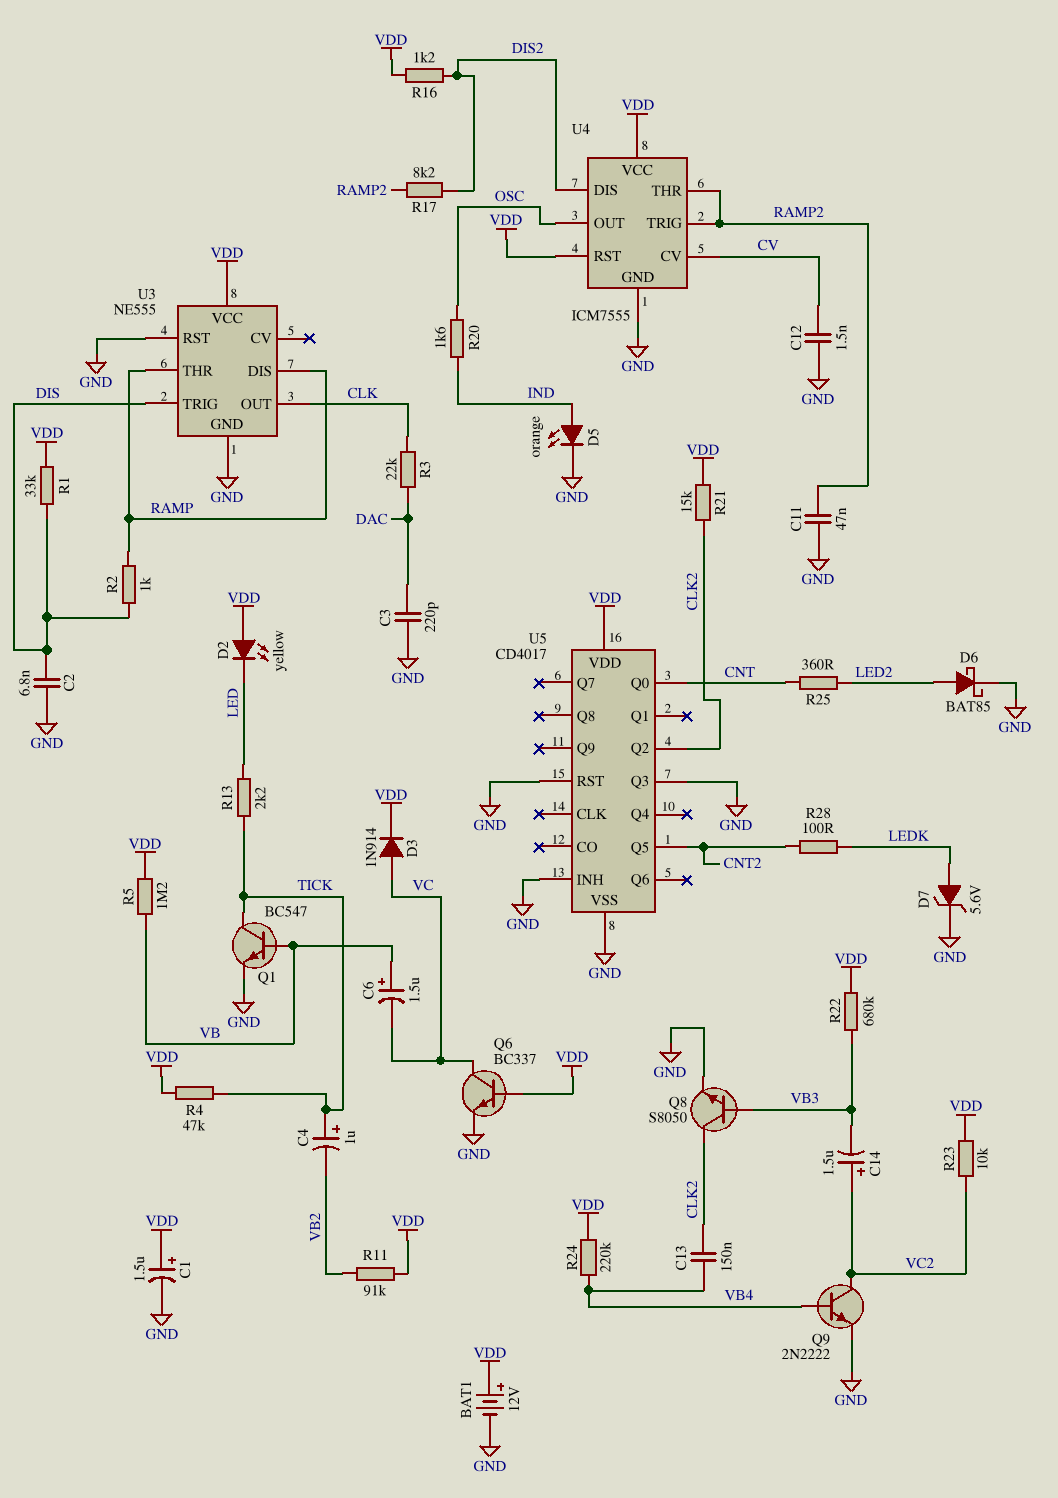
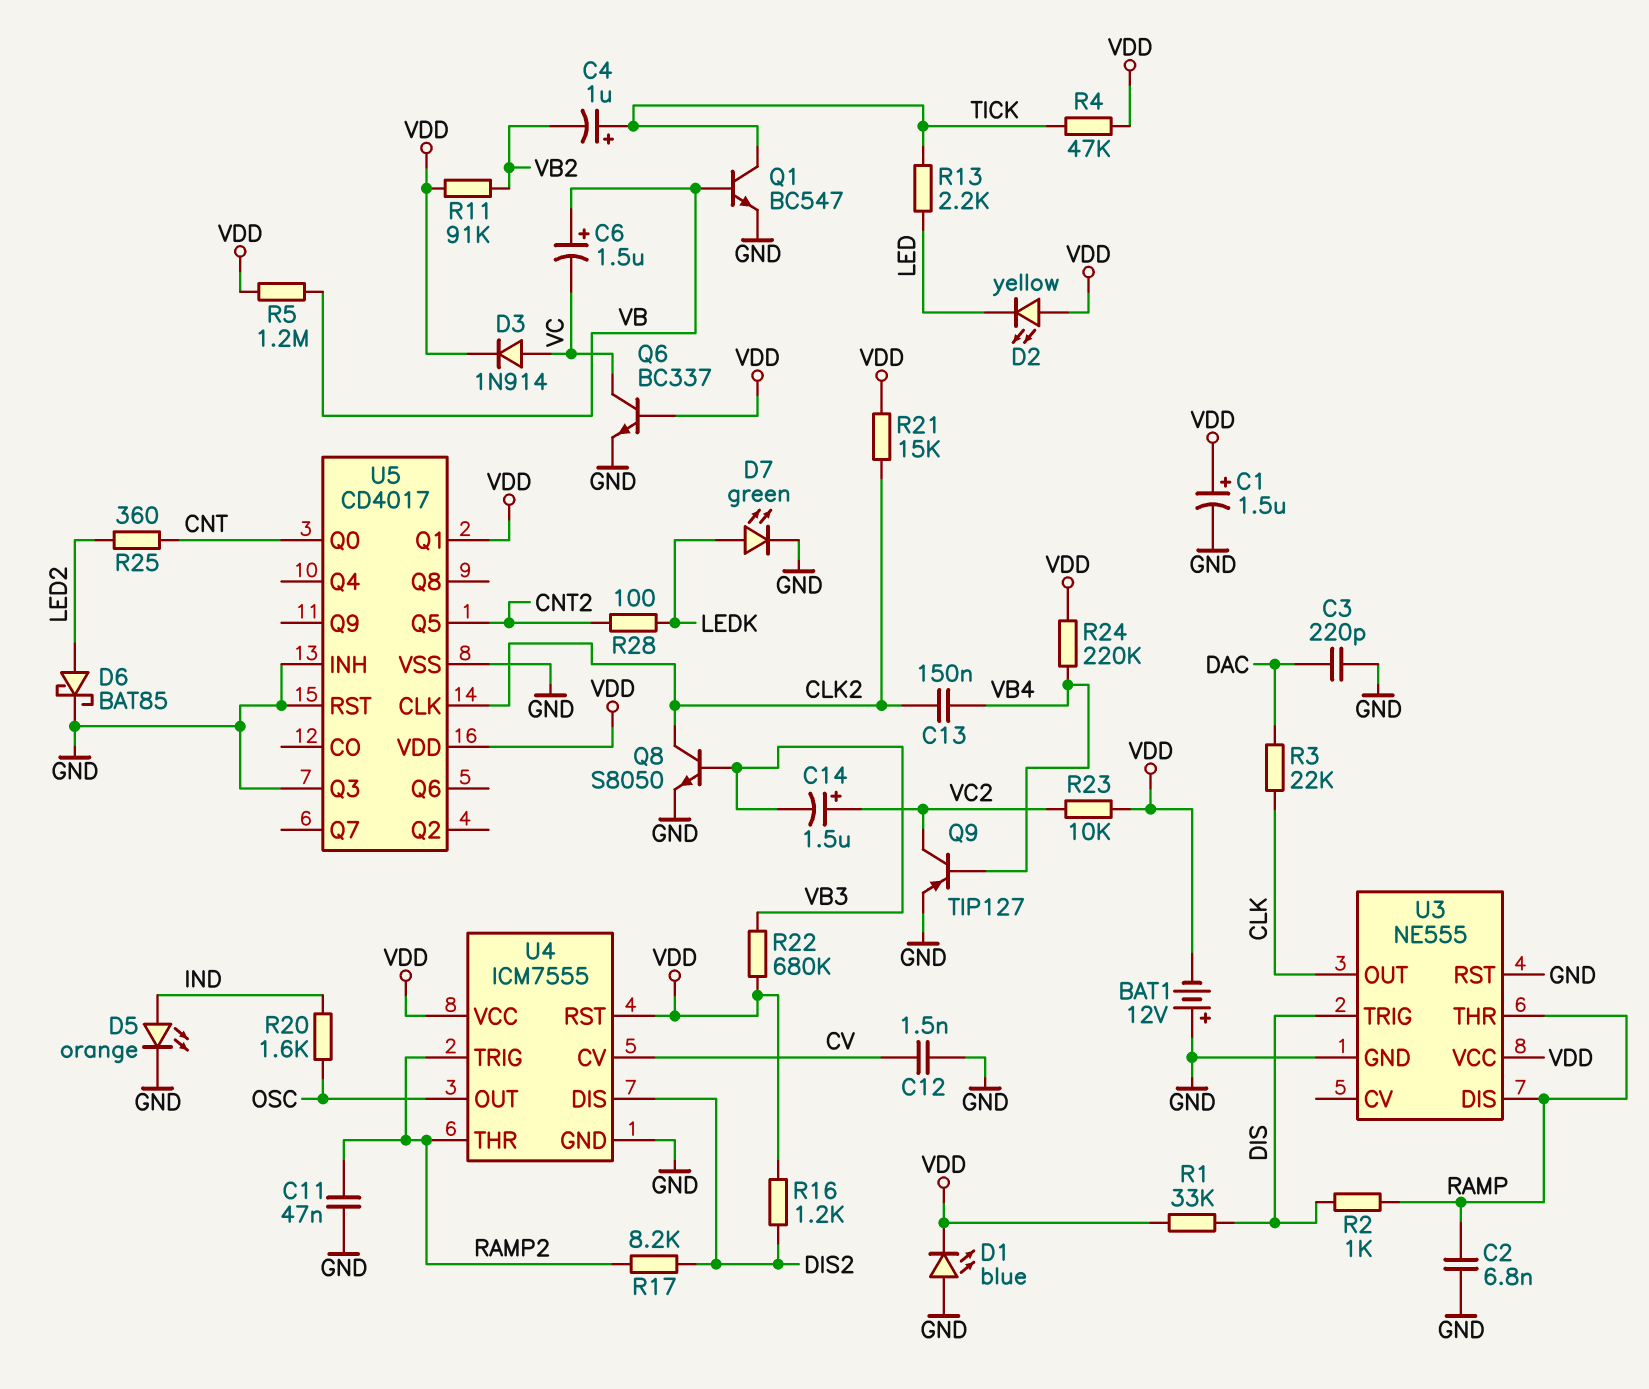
BAT1: 12V (plus VDD, minus GND) -> 12V (plus GND, minus VDD)
C2: 6.8nF (DIS, GND) -> 6.8nF (GND, RAMP)
D1: none -> LED blue (A GND, K VDD)
D7: zener 5.6V (A LEDK, K GND) -> LED green (A LEDK, K GND)
Q9: NPN 2N2222 (B VB4, C VC2, E GND) -> PNP TIP127 (B VB4, C VC2, E GND)
U5 pin CLK: none -> CLK2
U5 pin Q1: none -> VDD
U5 pin Q2: CLK2 -> none

